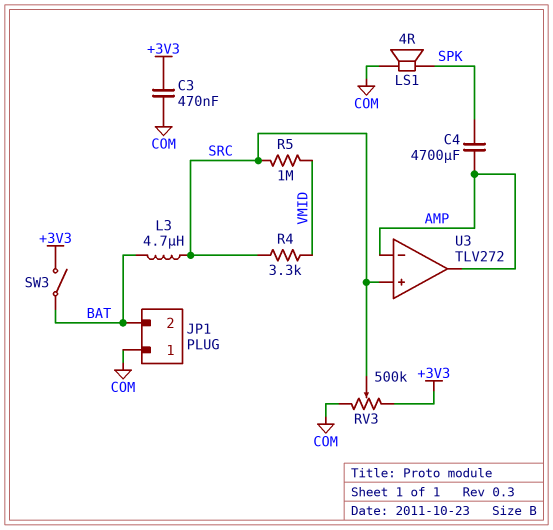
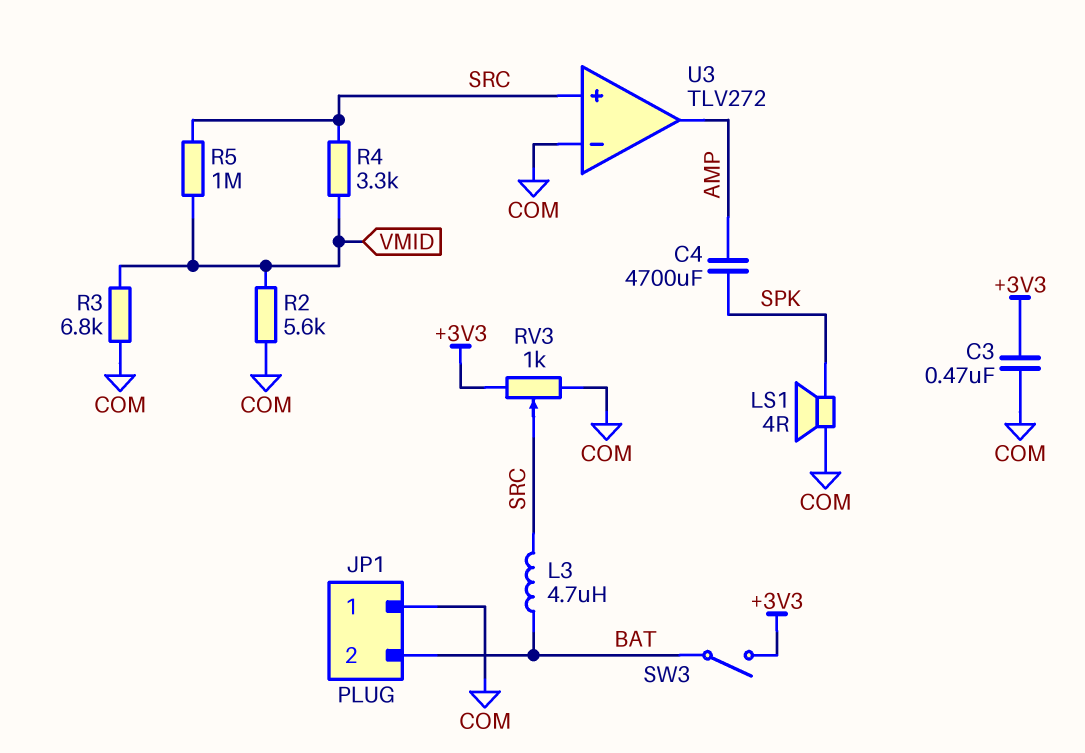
R2: none -> 5.6k (COM, VMID)
R3: none -> 6.8k (COM, VMID)
RV3: 500k (+3V3, COM, wiper SRC) -> 1k (+3V3, COM, wiper SRC)
U3 pin in-: AMP -> COM

